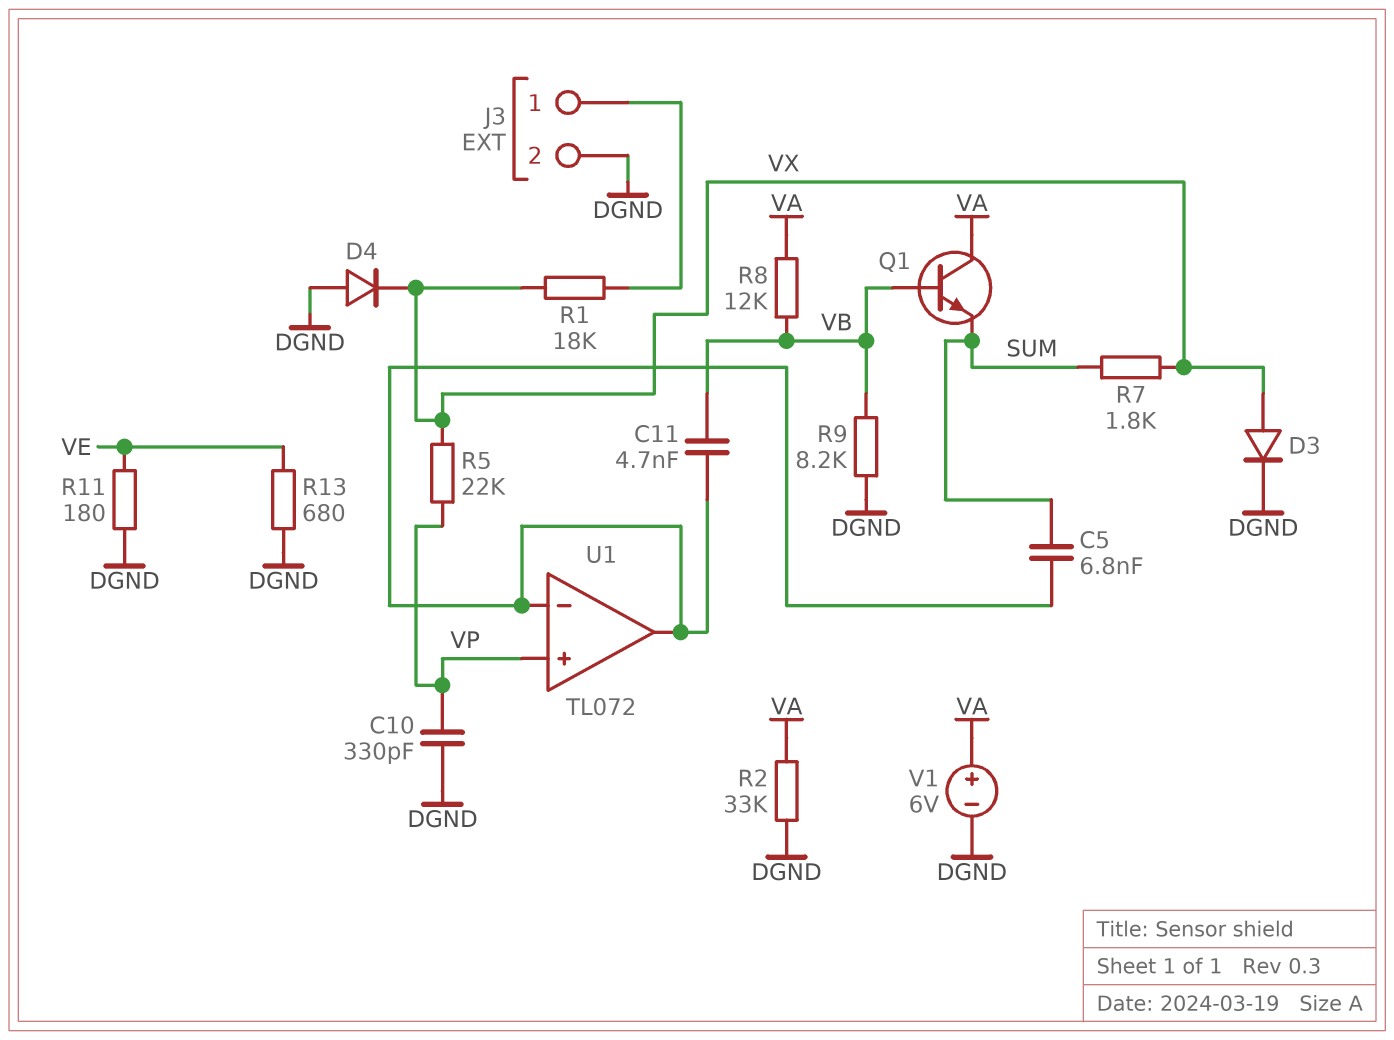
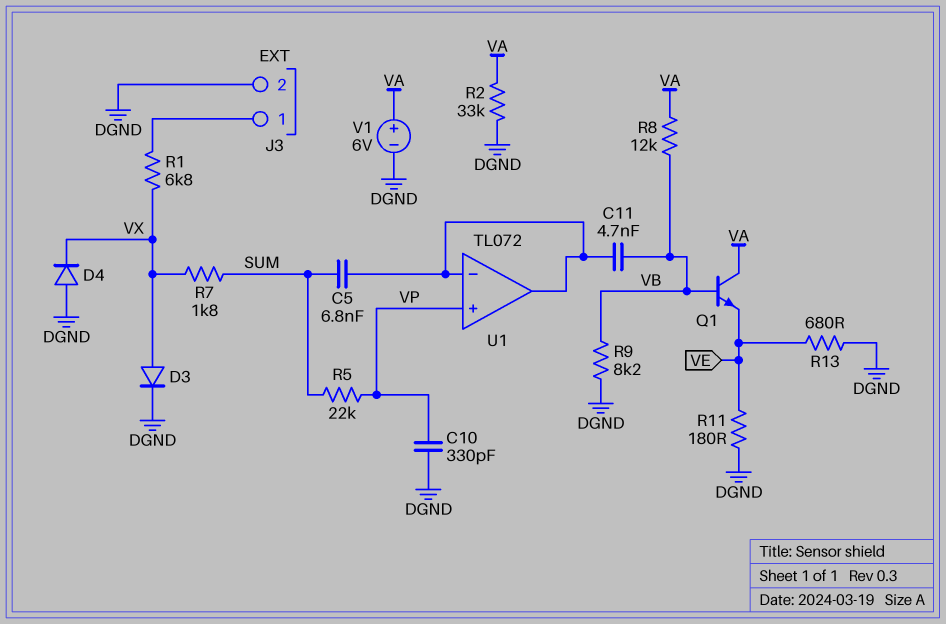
Q1: NPN (B VB, C VA, E SUM) -> NPN (B VB, C VA, E VE)
R1: 18k (J3/1, VX) -> 6.8k (J3/1, VX)
R5: 22k (VP, VX) -> 22k (SUM, VP)

